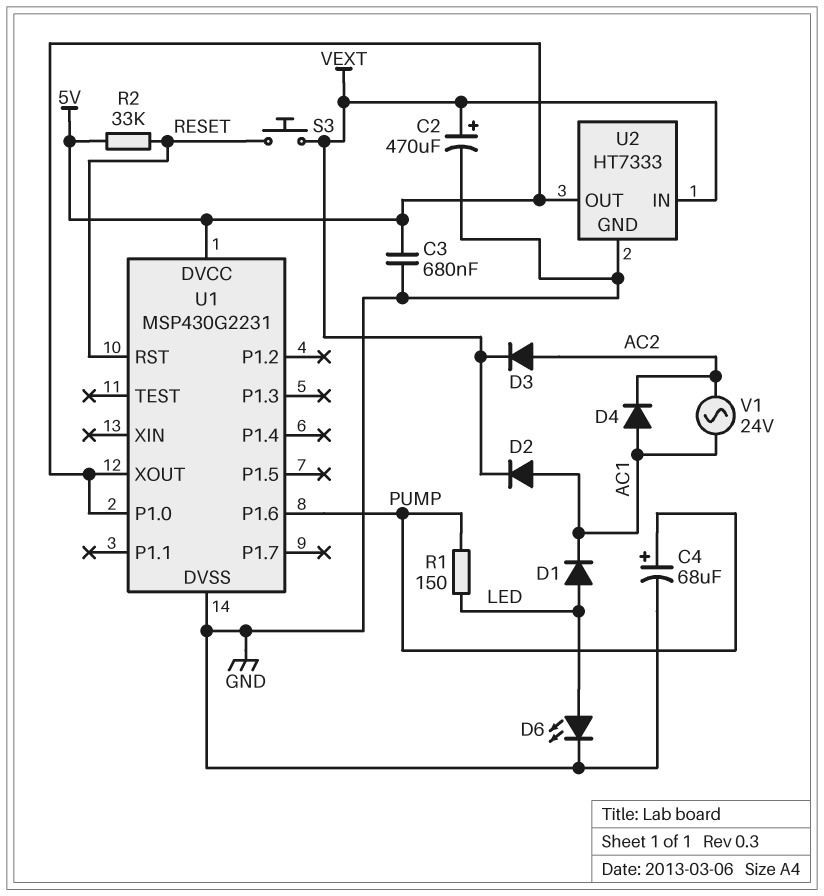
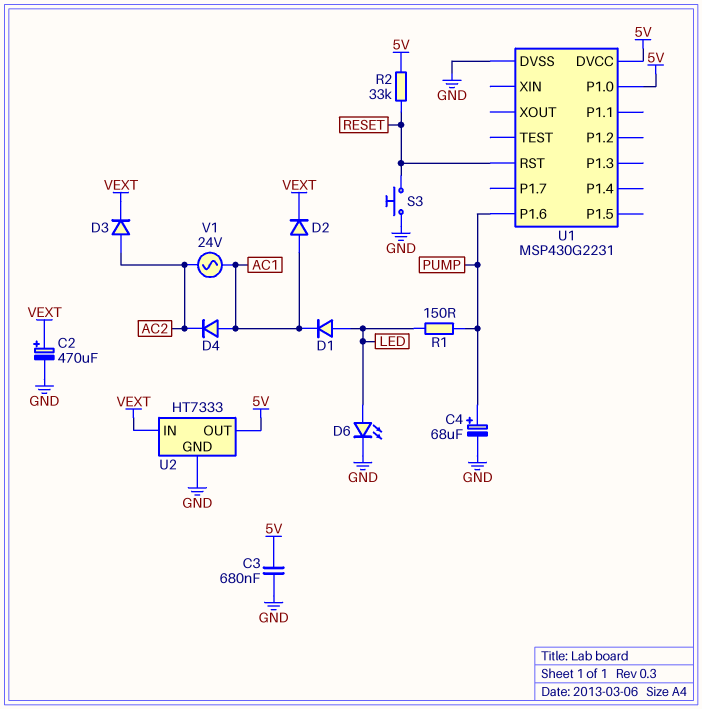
S3: button (RESET, VEXT) -> button (GND, RESET)
U1 pin XOUT: 5V -> none

